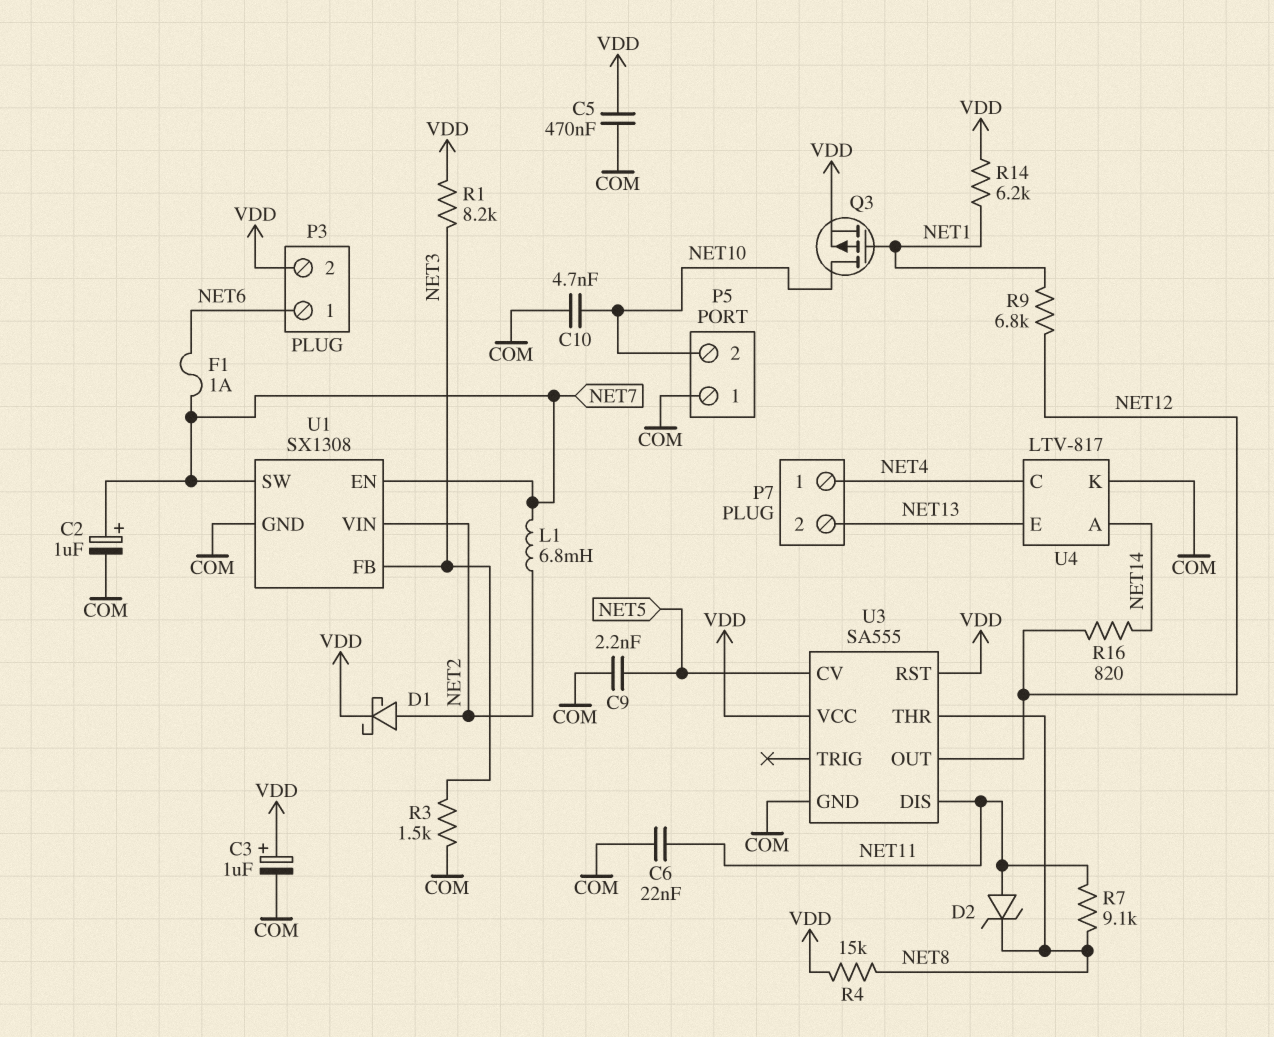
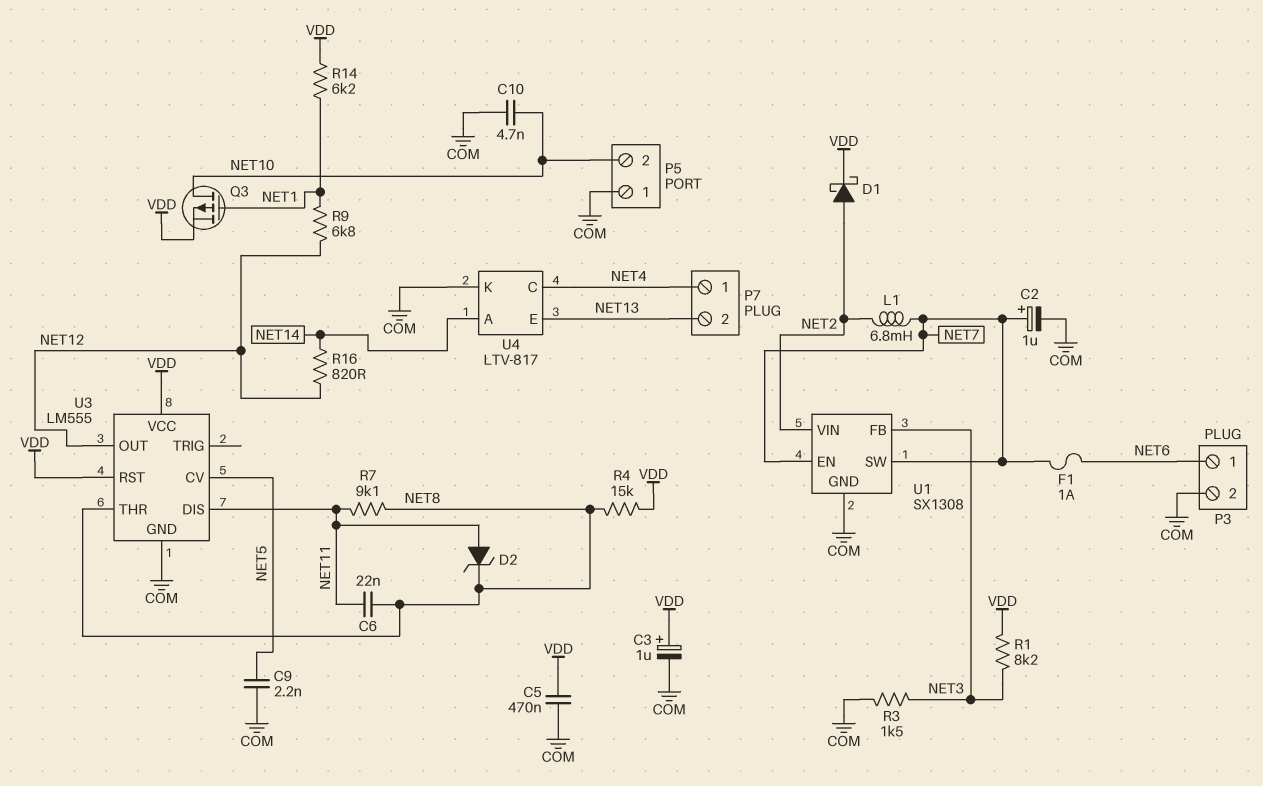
C6: 22nF (COM, NET11) -> 22nF (NET8, NET11)
P3 pin 2: VDD -> COM
U3: SA555 -> LM555

